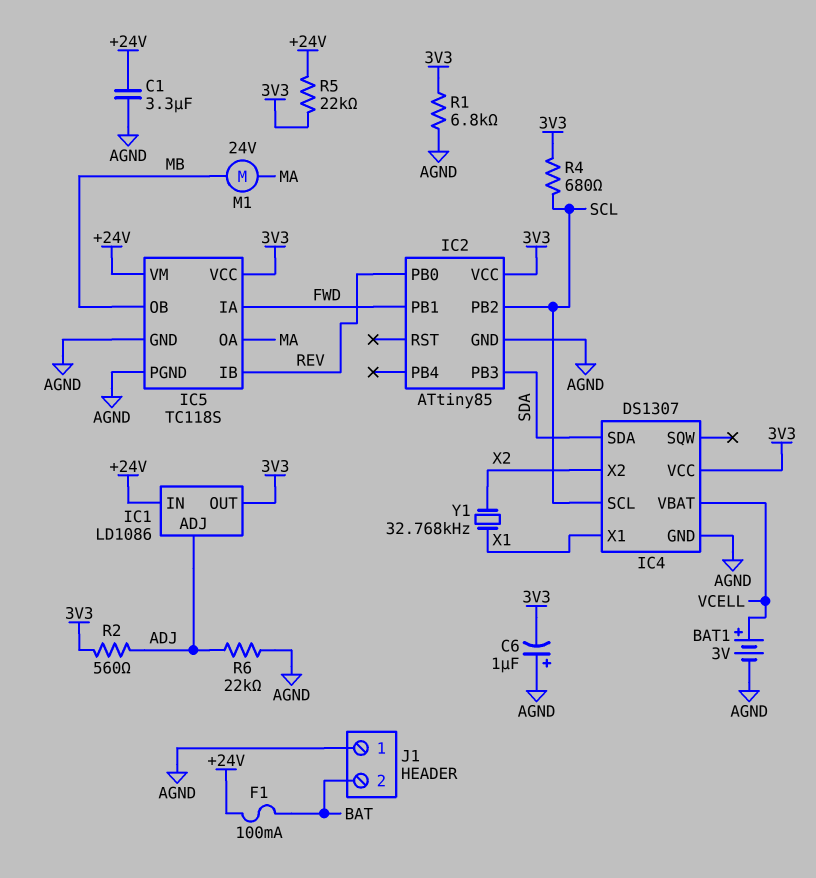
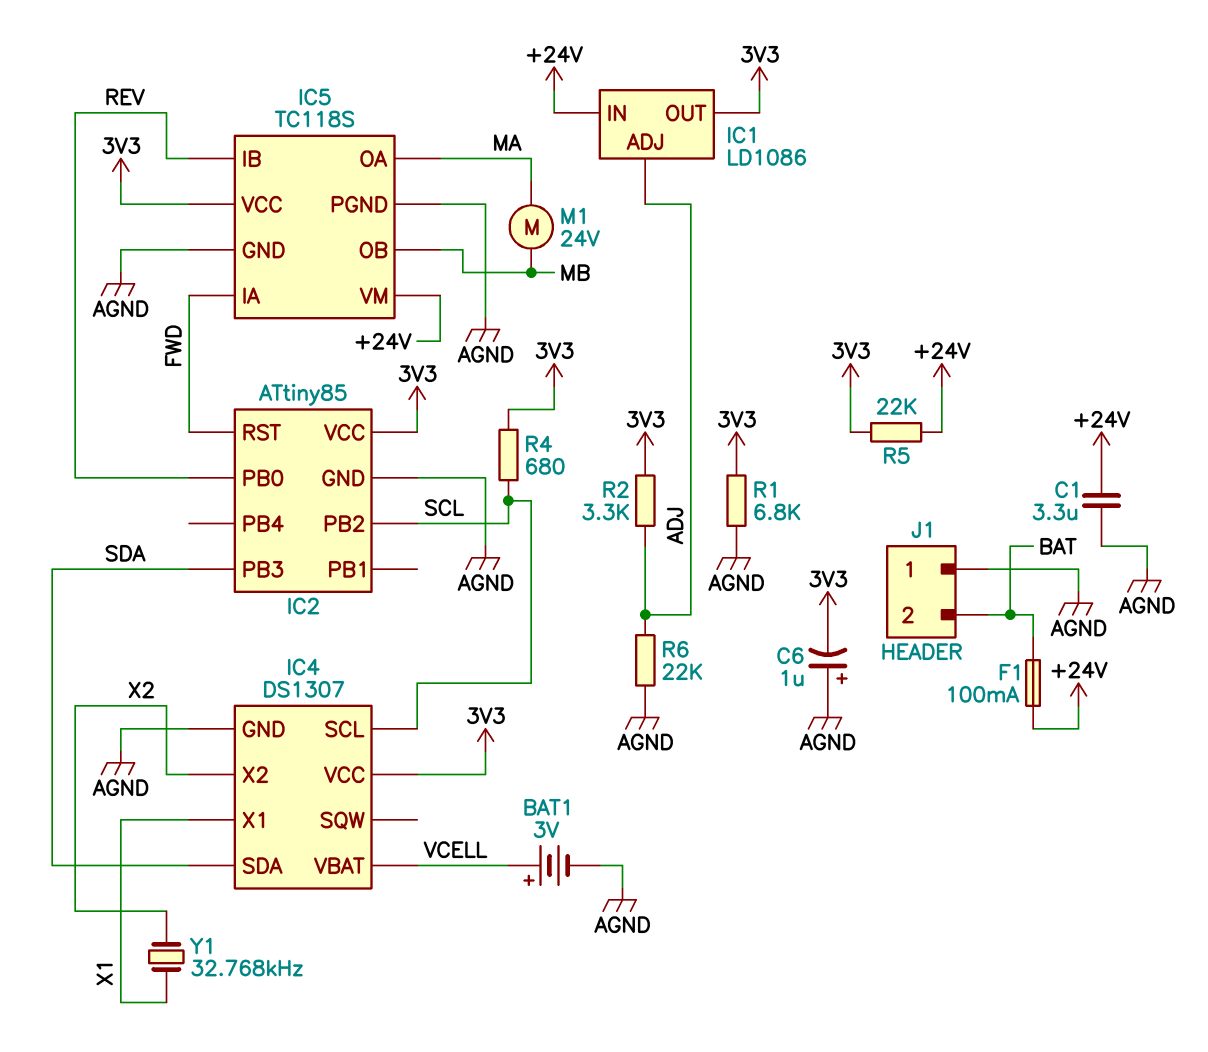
IC2 pin PB1: FWD -> none
IC2 pin RST: none -> FWD
R2: 560 (3V3, ADJ) -> 3.3k (3V3, ADJ)

